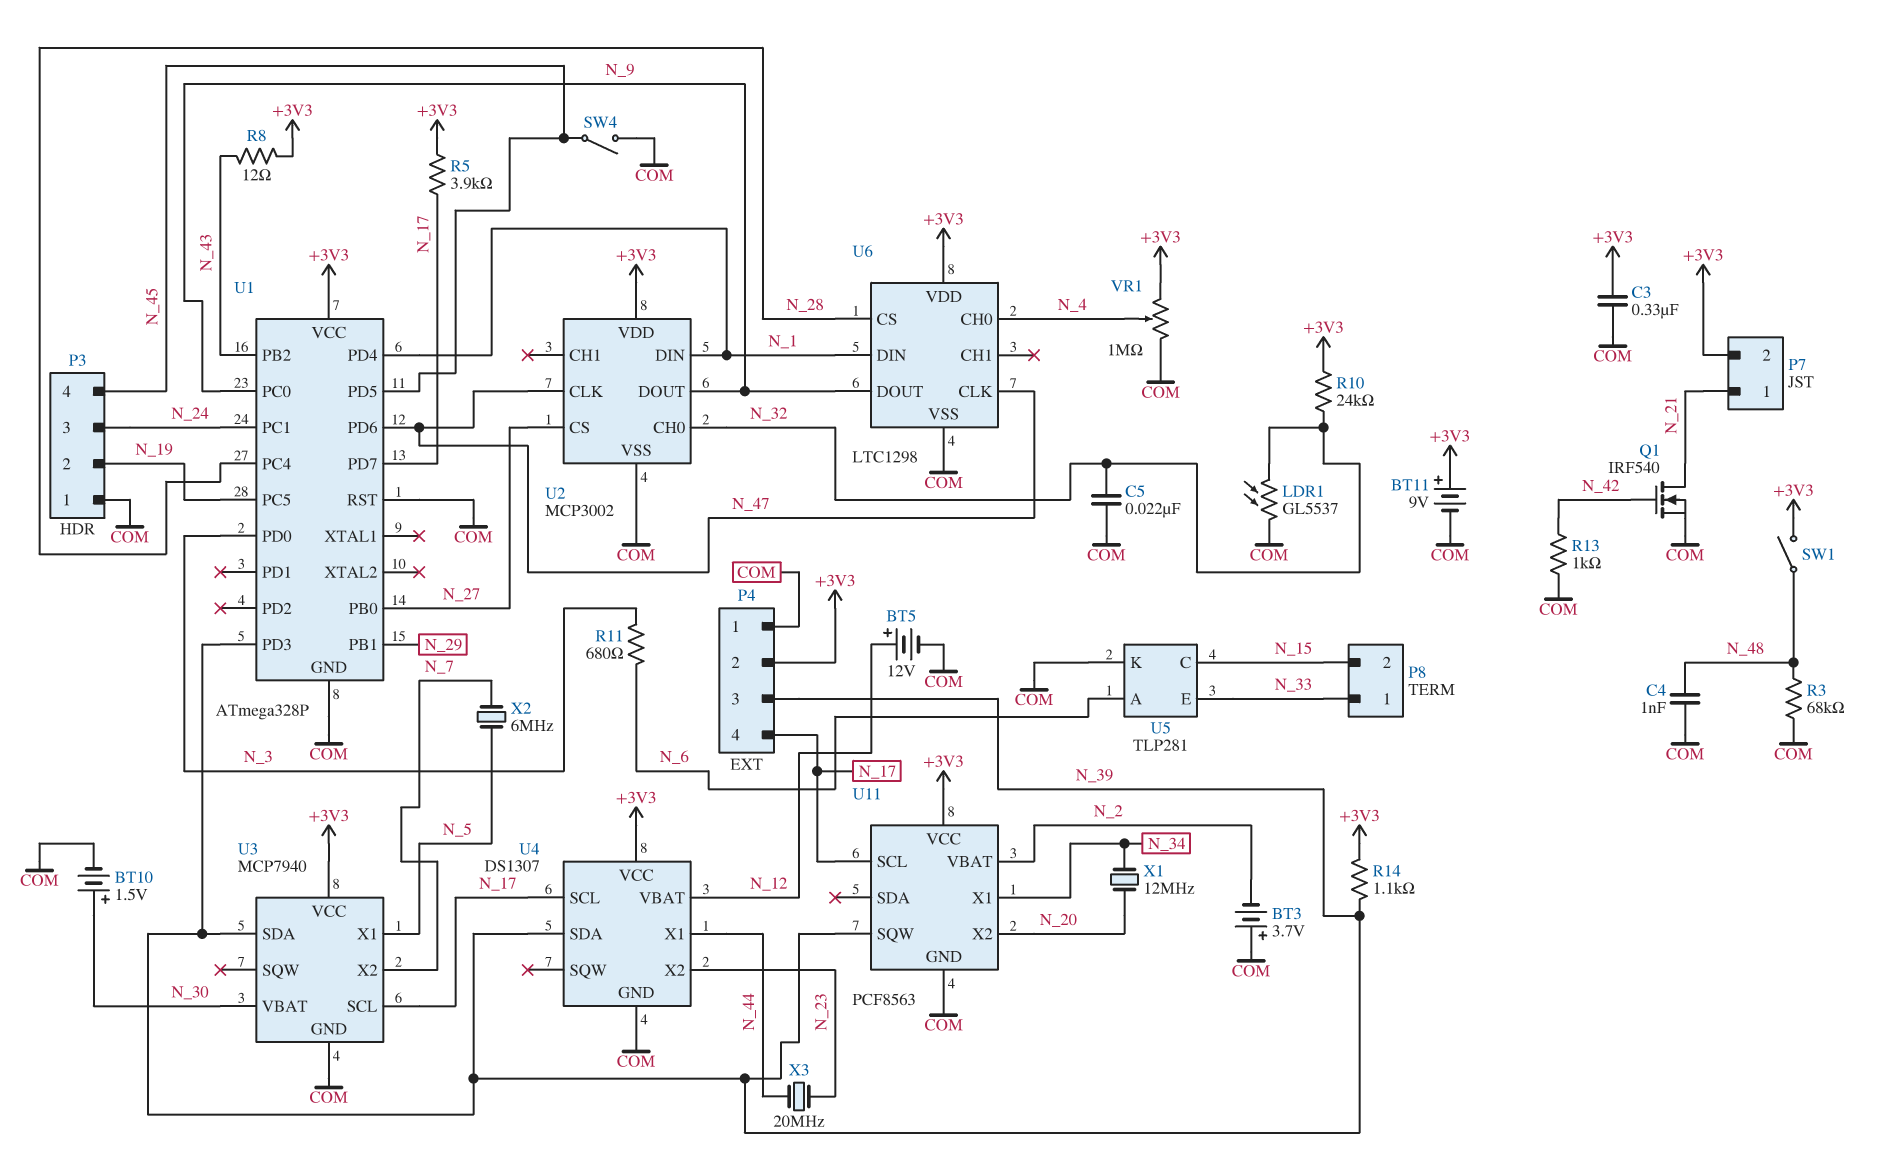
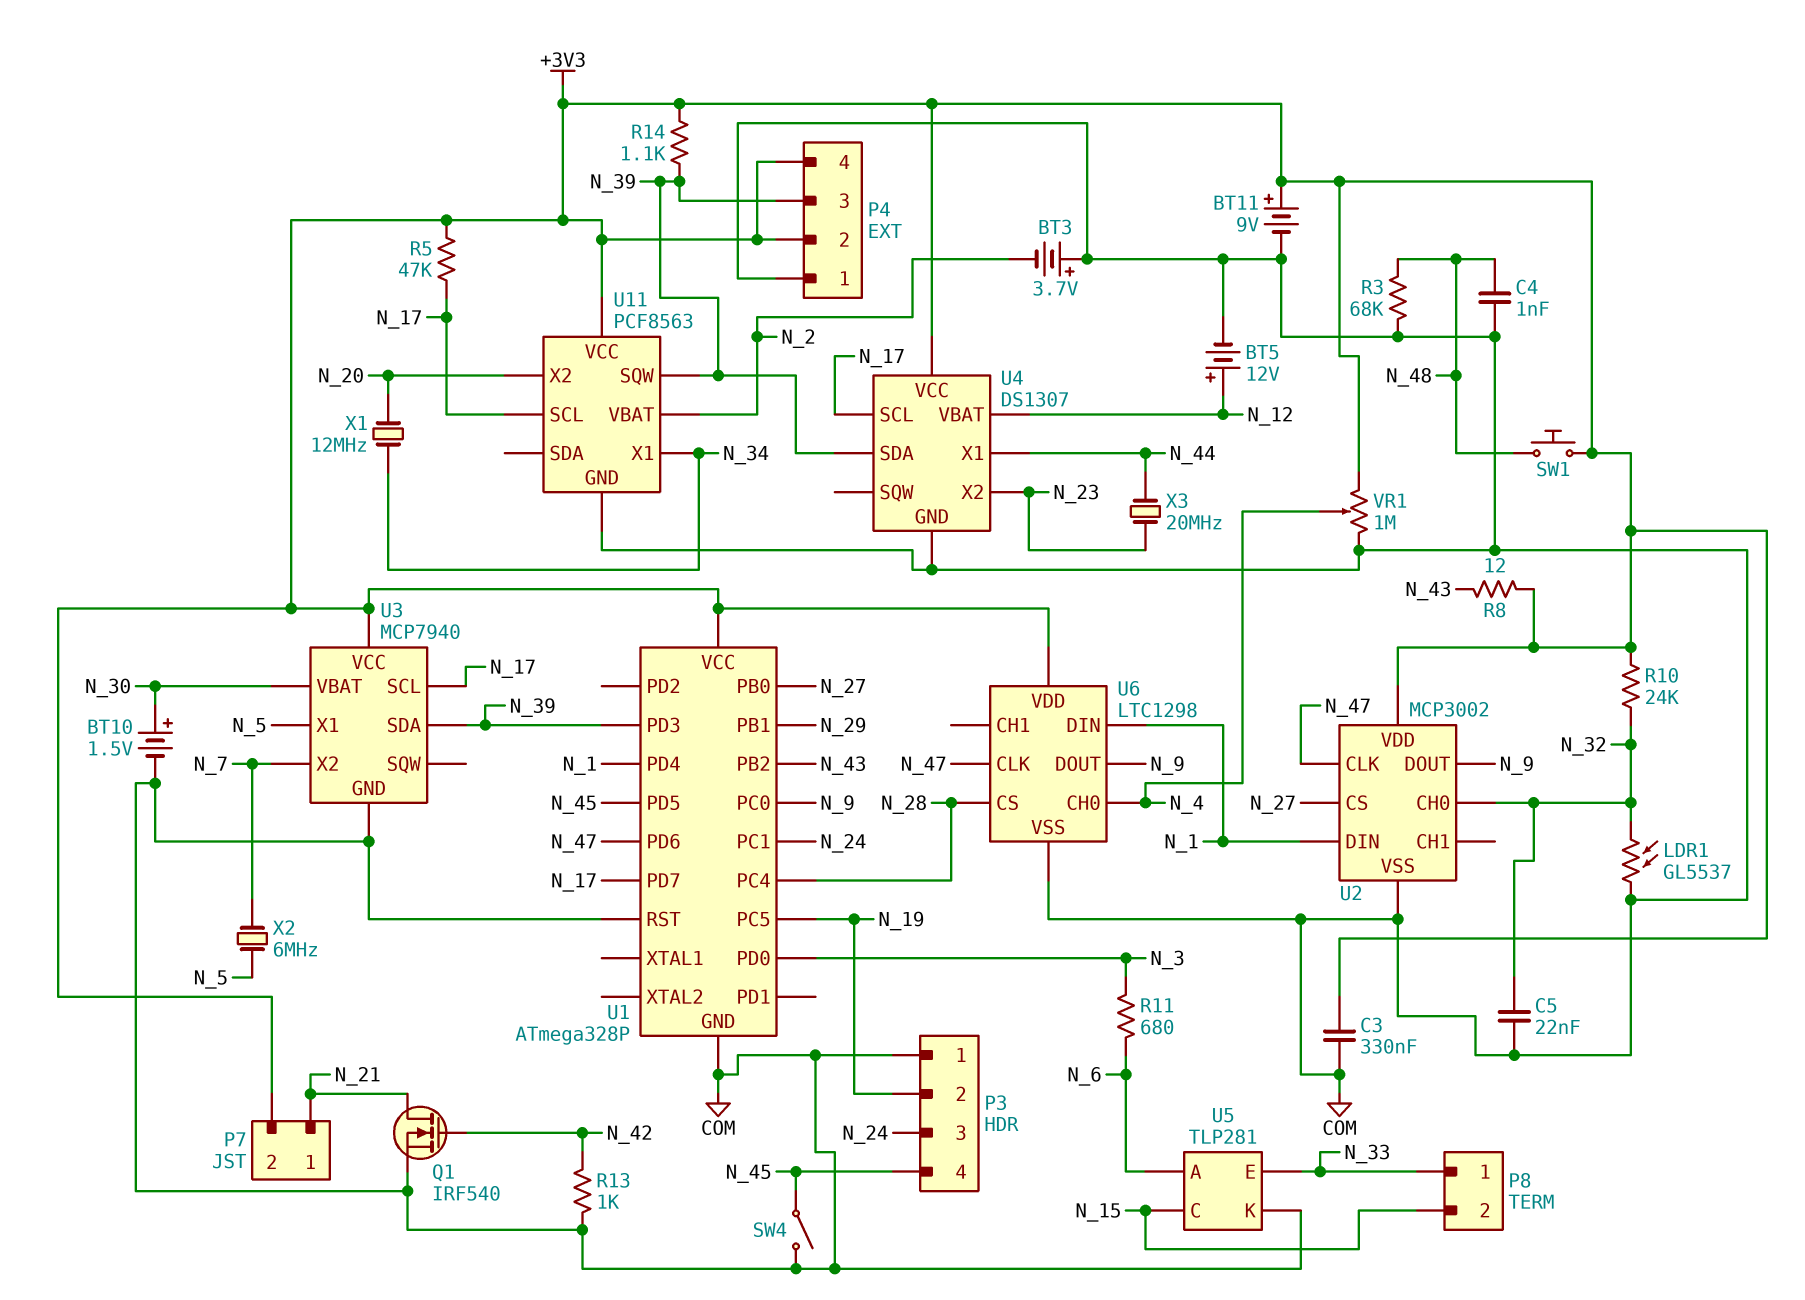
P4 pin 4: N_17 -> +3V3
R5: 3.9k (+3V3, N_17) -> 47k (+3V3, N_17)
SW1: switch (+3V3, N_48) -> button (+3V3, N_48)

